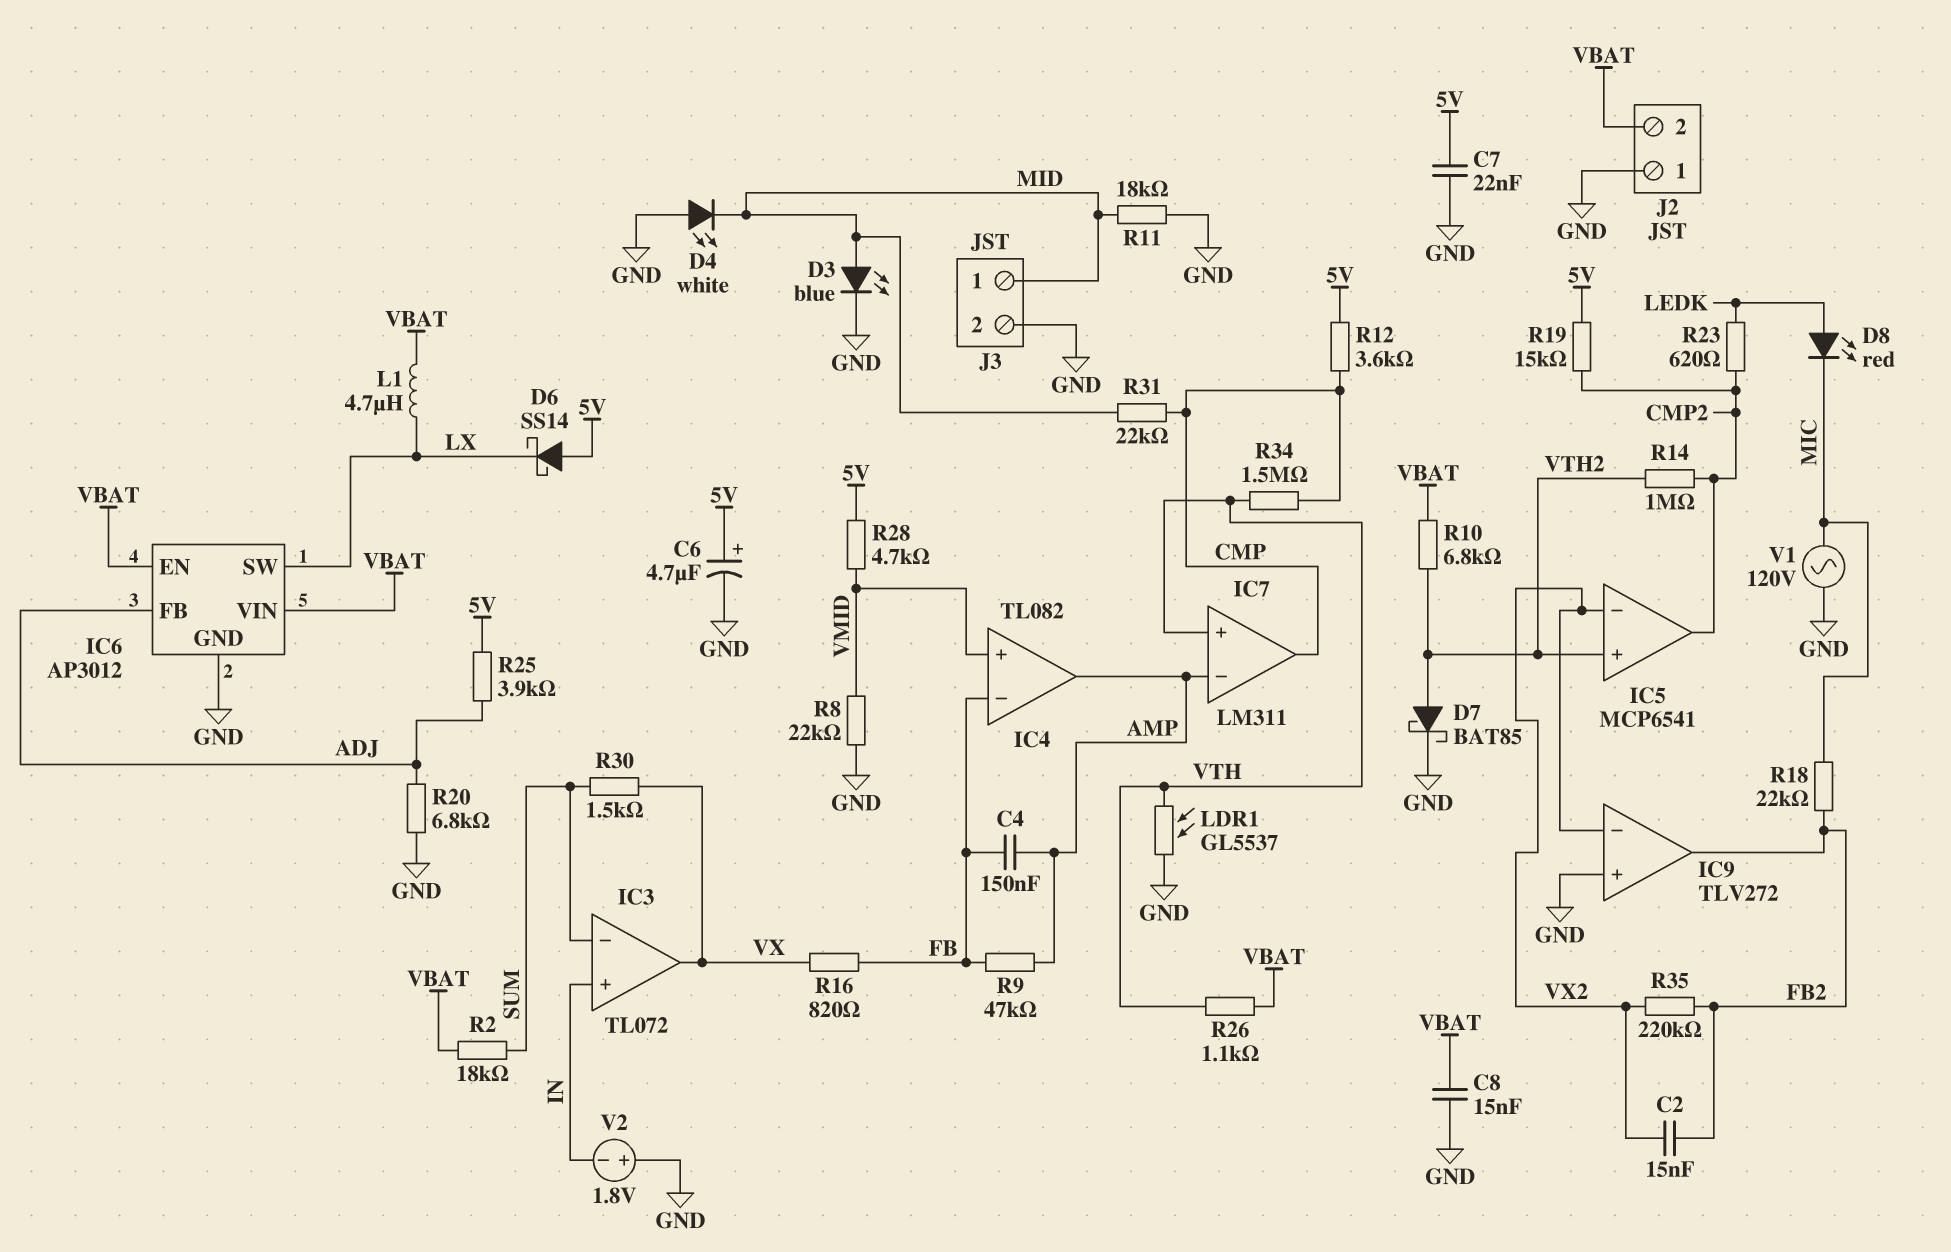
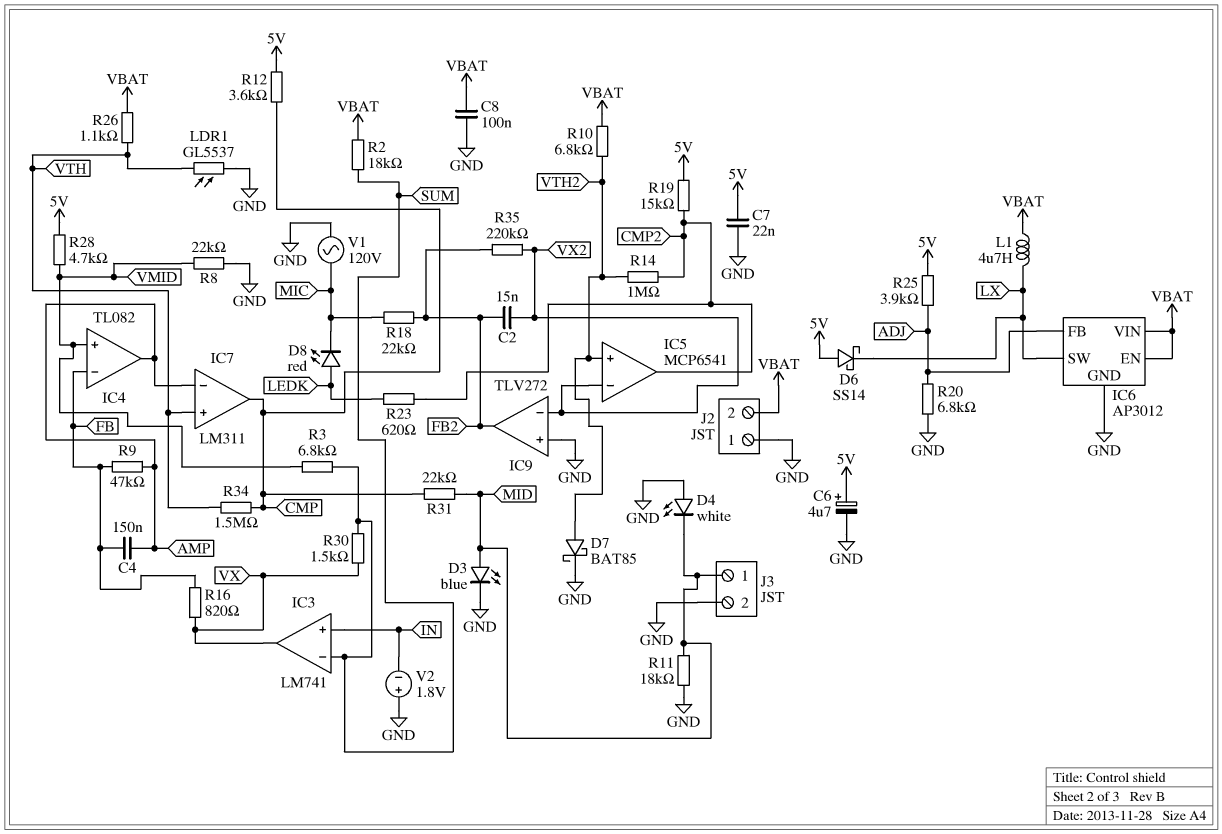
C8: 15nF (GND, VBAT) -> 100nF (GND, VBAT)
IC3: TL072 -> LM741
R3: none -> 6.8k (SUM, VMID)

